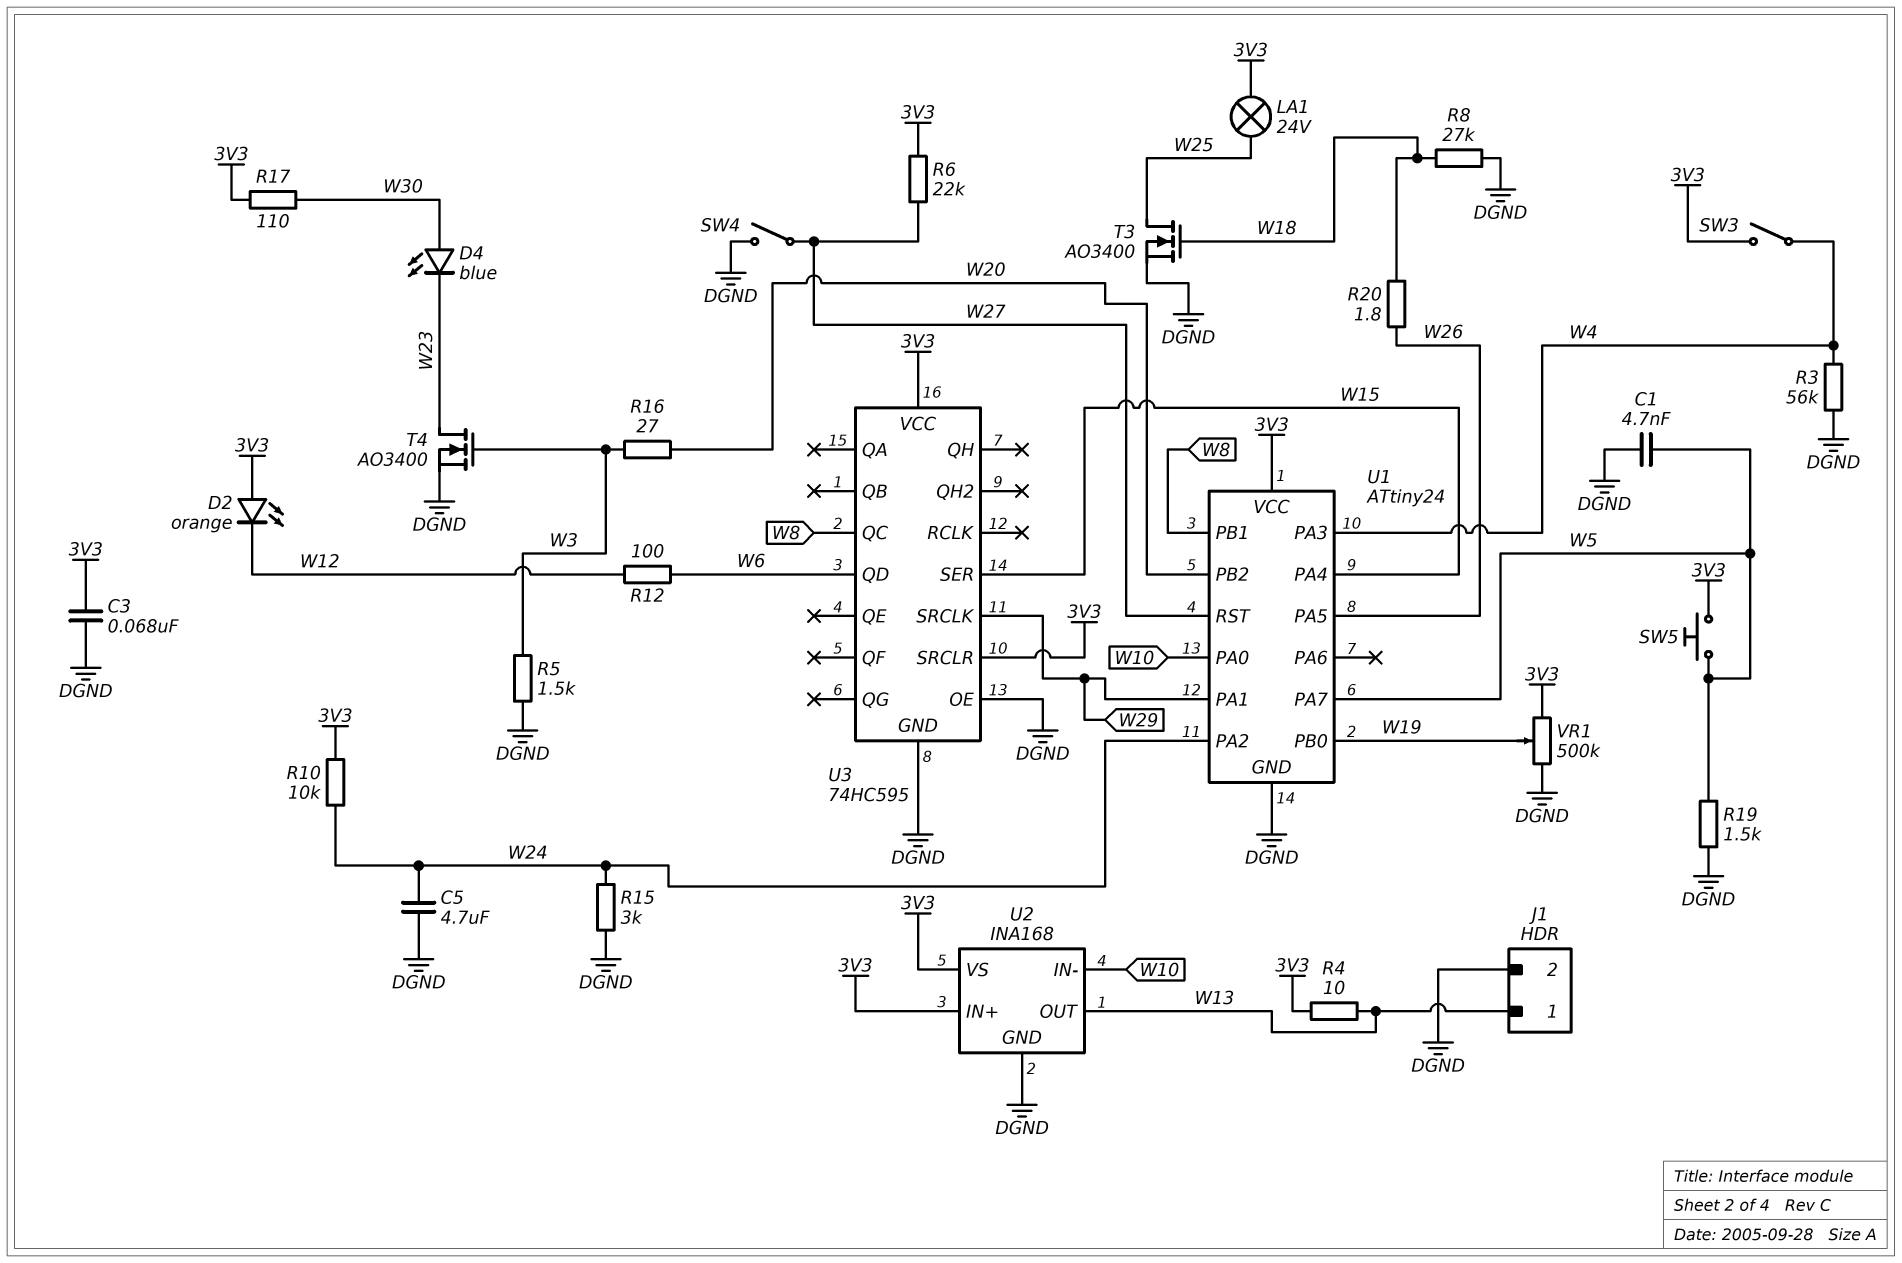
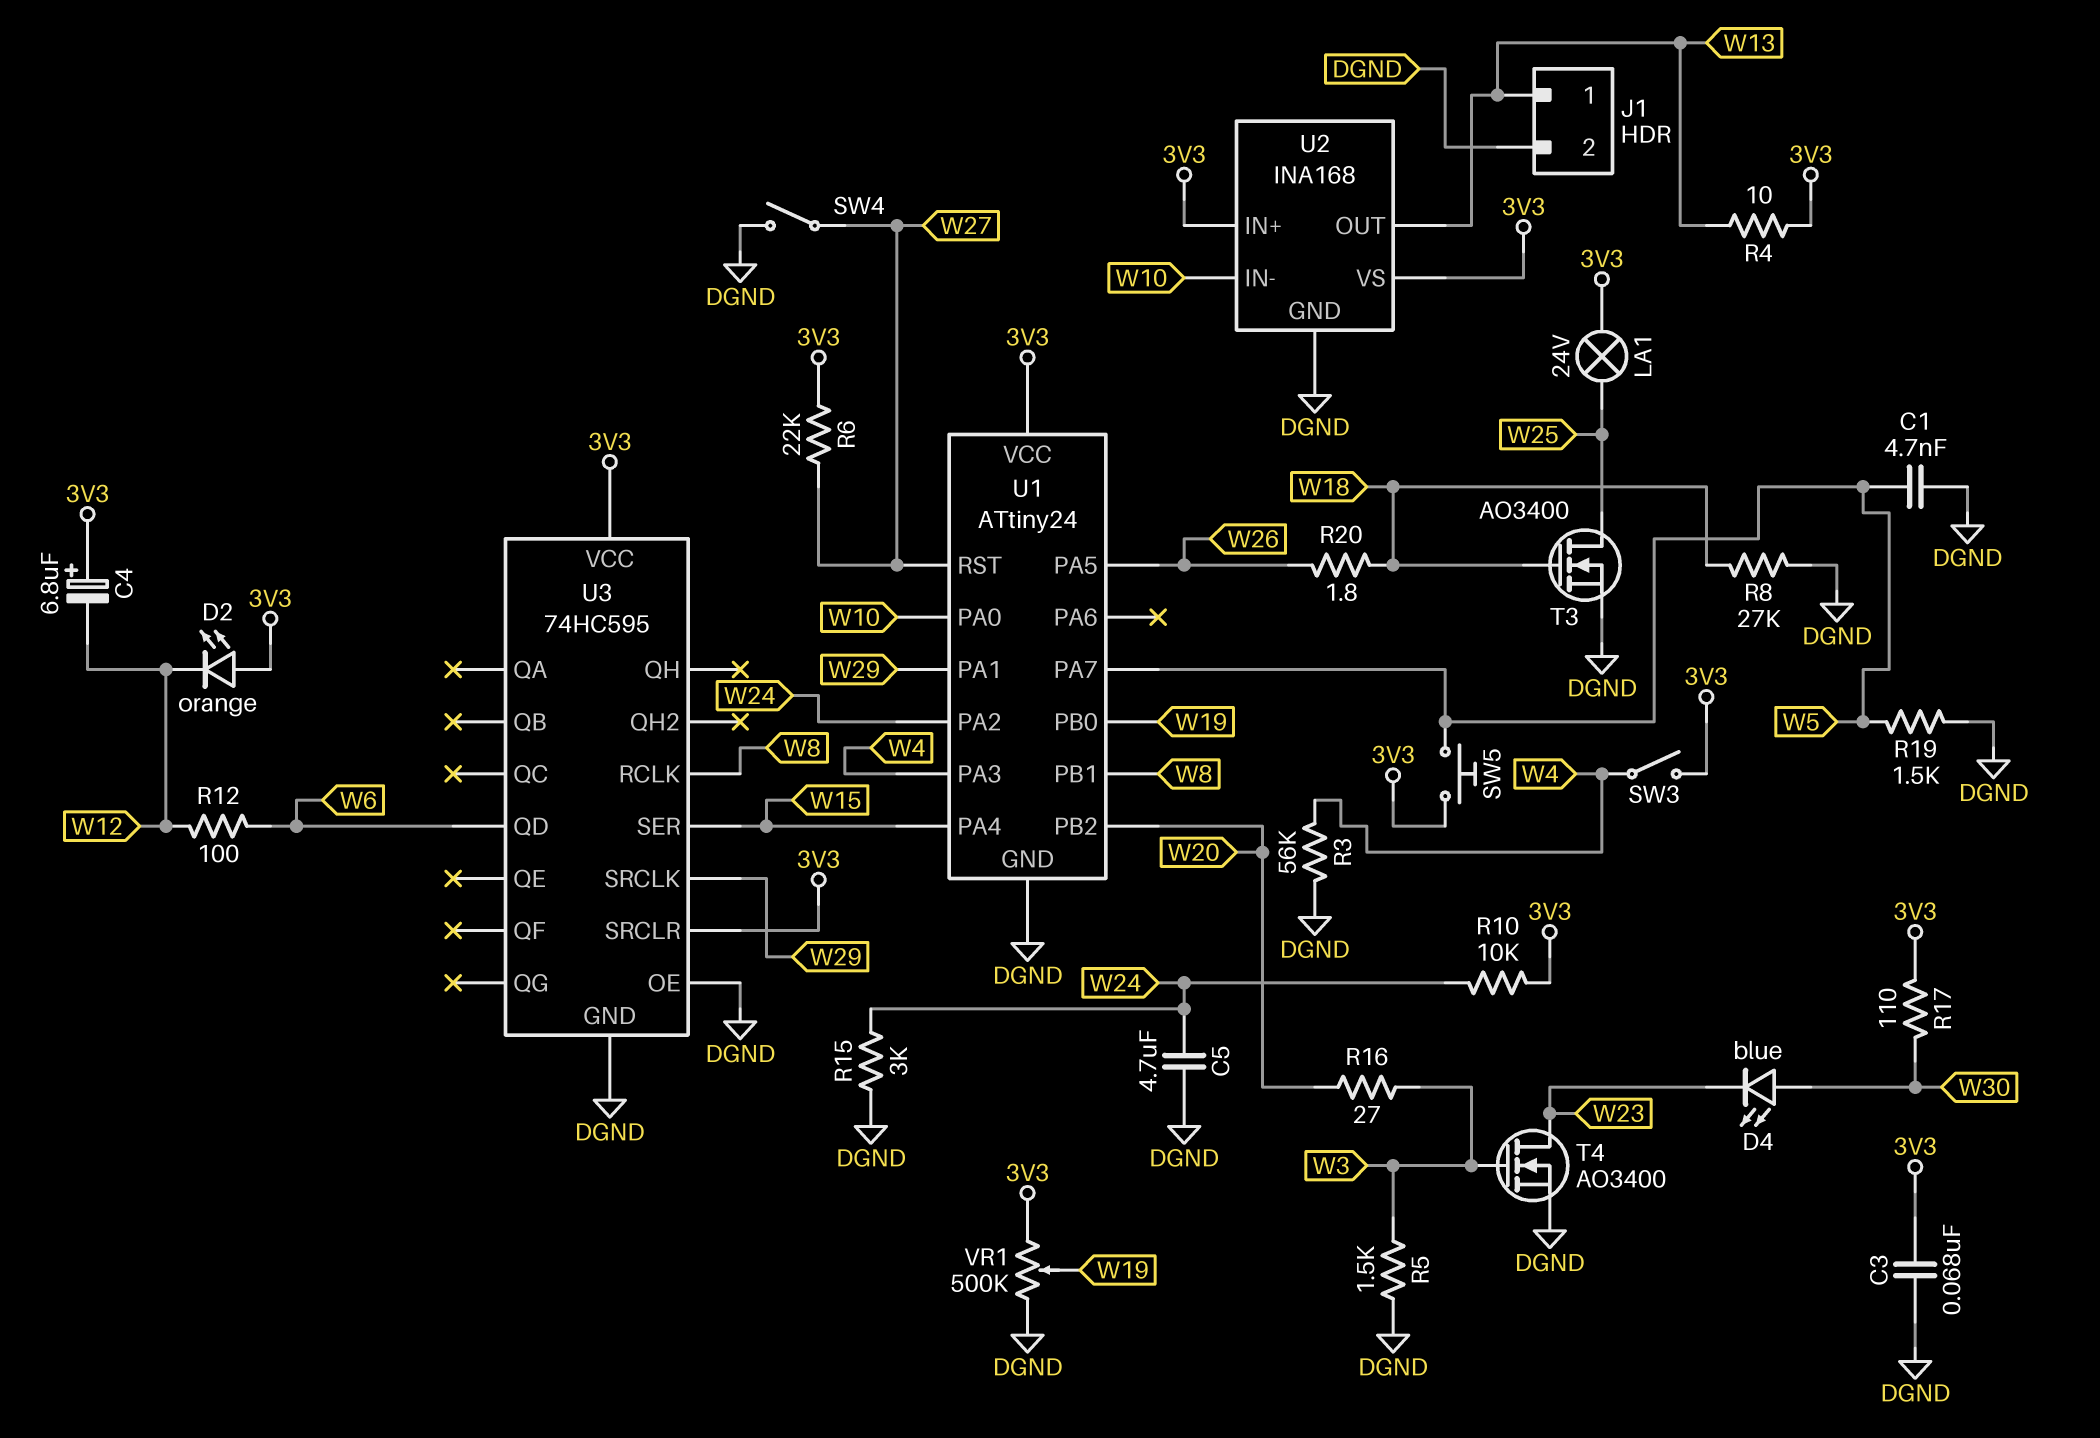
C4: none -> 6.8uF (plus 3V3, minus W12)
U3 pin QC: W8 -> none
U3 pin RCLK: none -> W8

